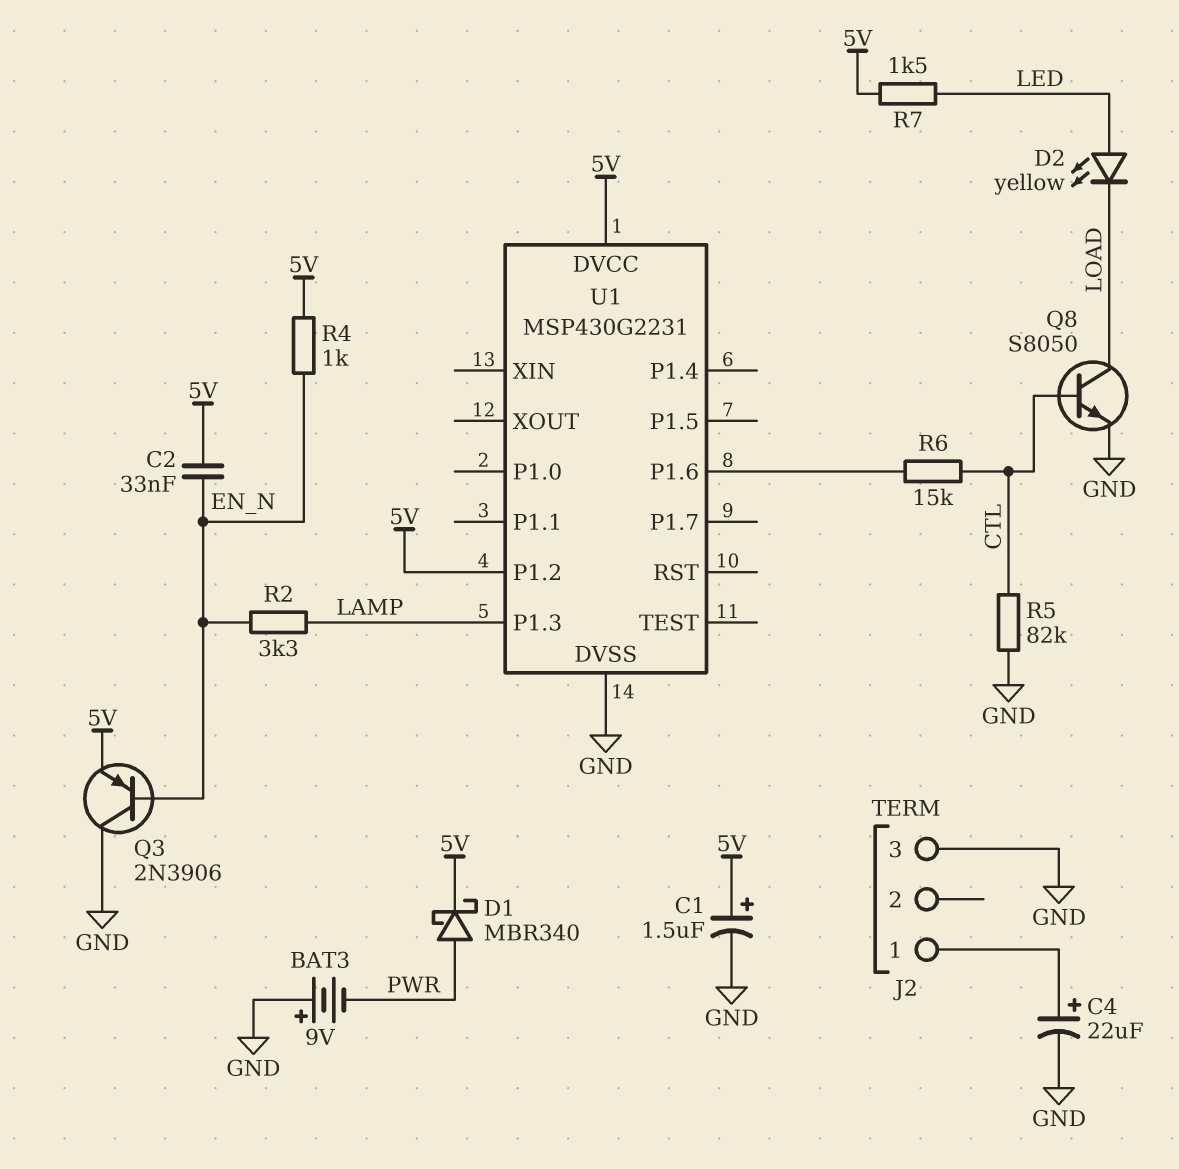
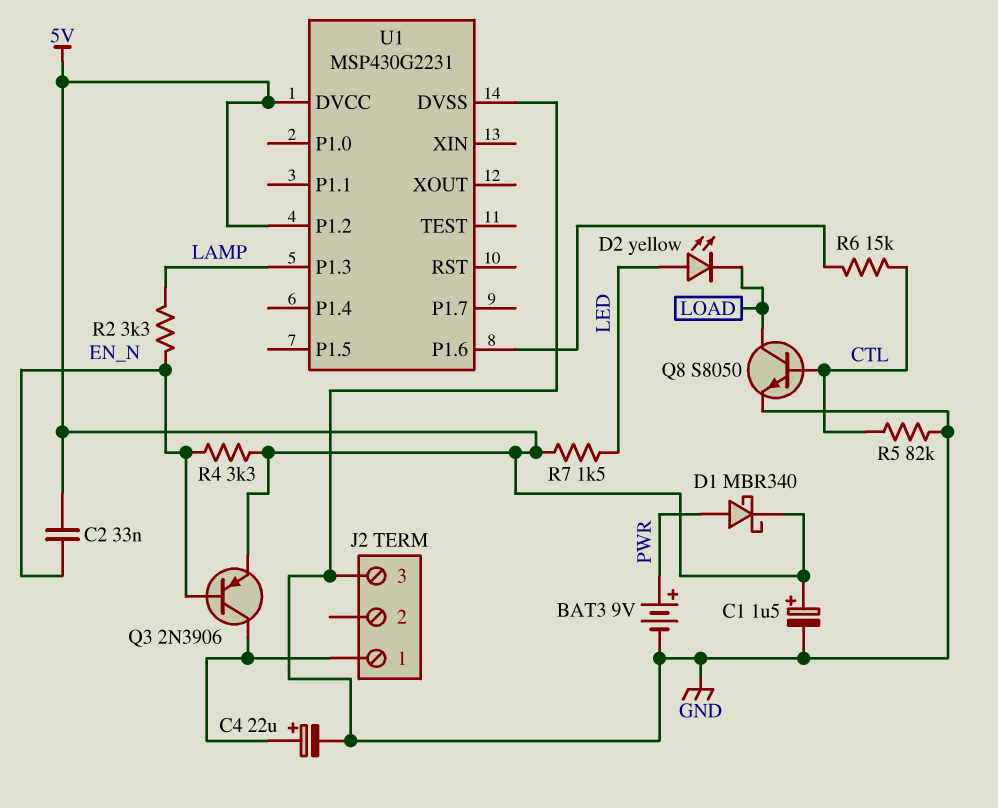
BAT3: 9V (plus GND, minus PWR) -> 9V (plus PWR, minus GND)
Q3: PNP 2N3906 (B EN_N, C GND, E 5V) -> PNP 2N3906 (B EN_N, C J2/1, E 5V)
R4: 1k (5V, EN_N) -> 3.3k (5V, EN_N)

